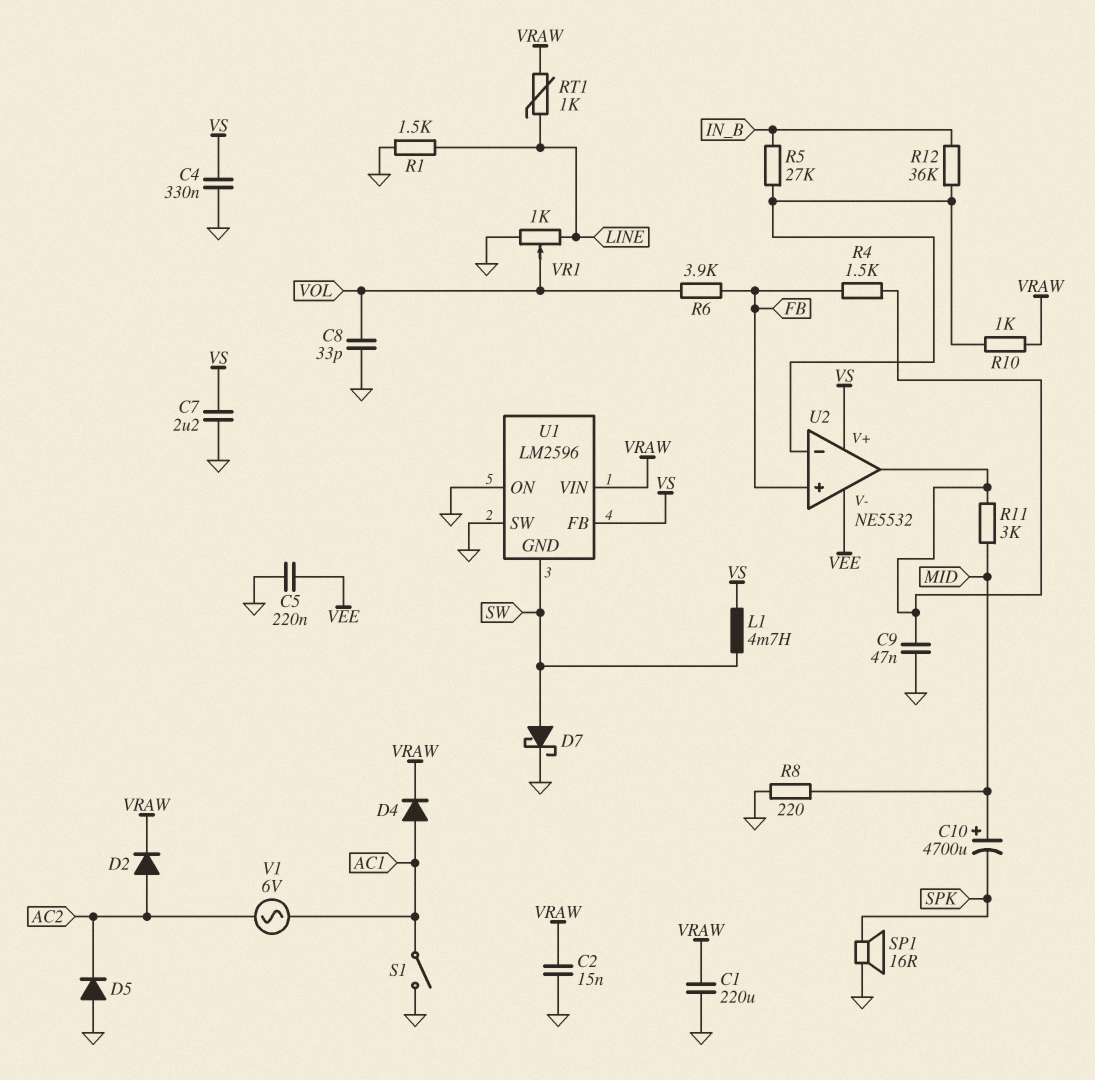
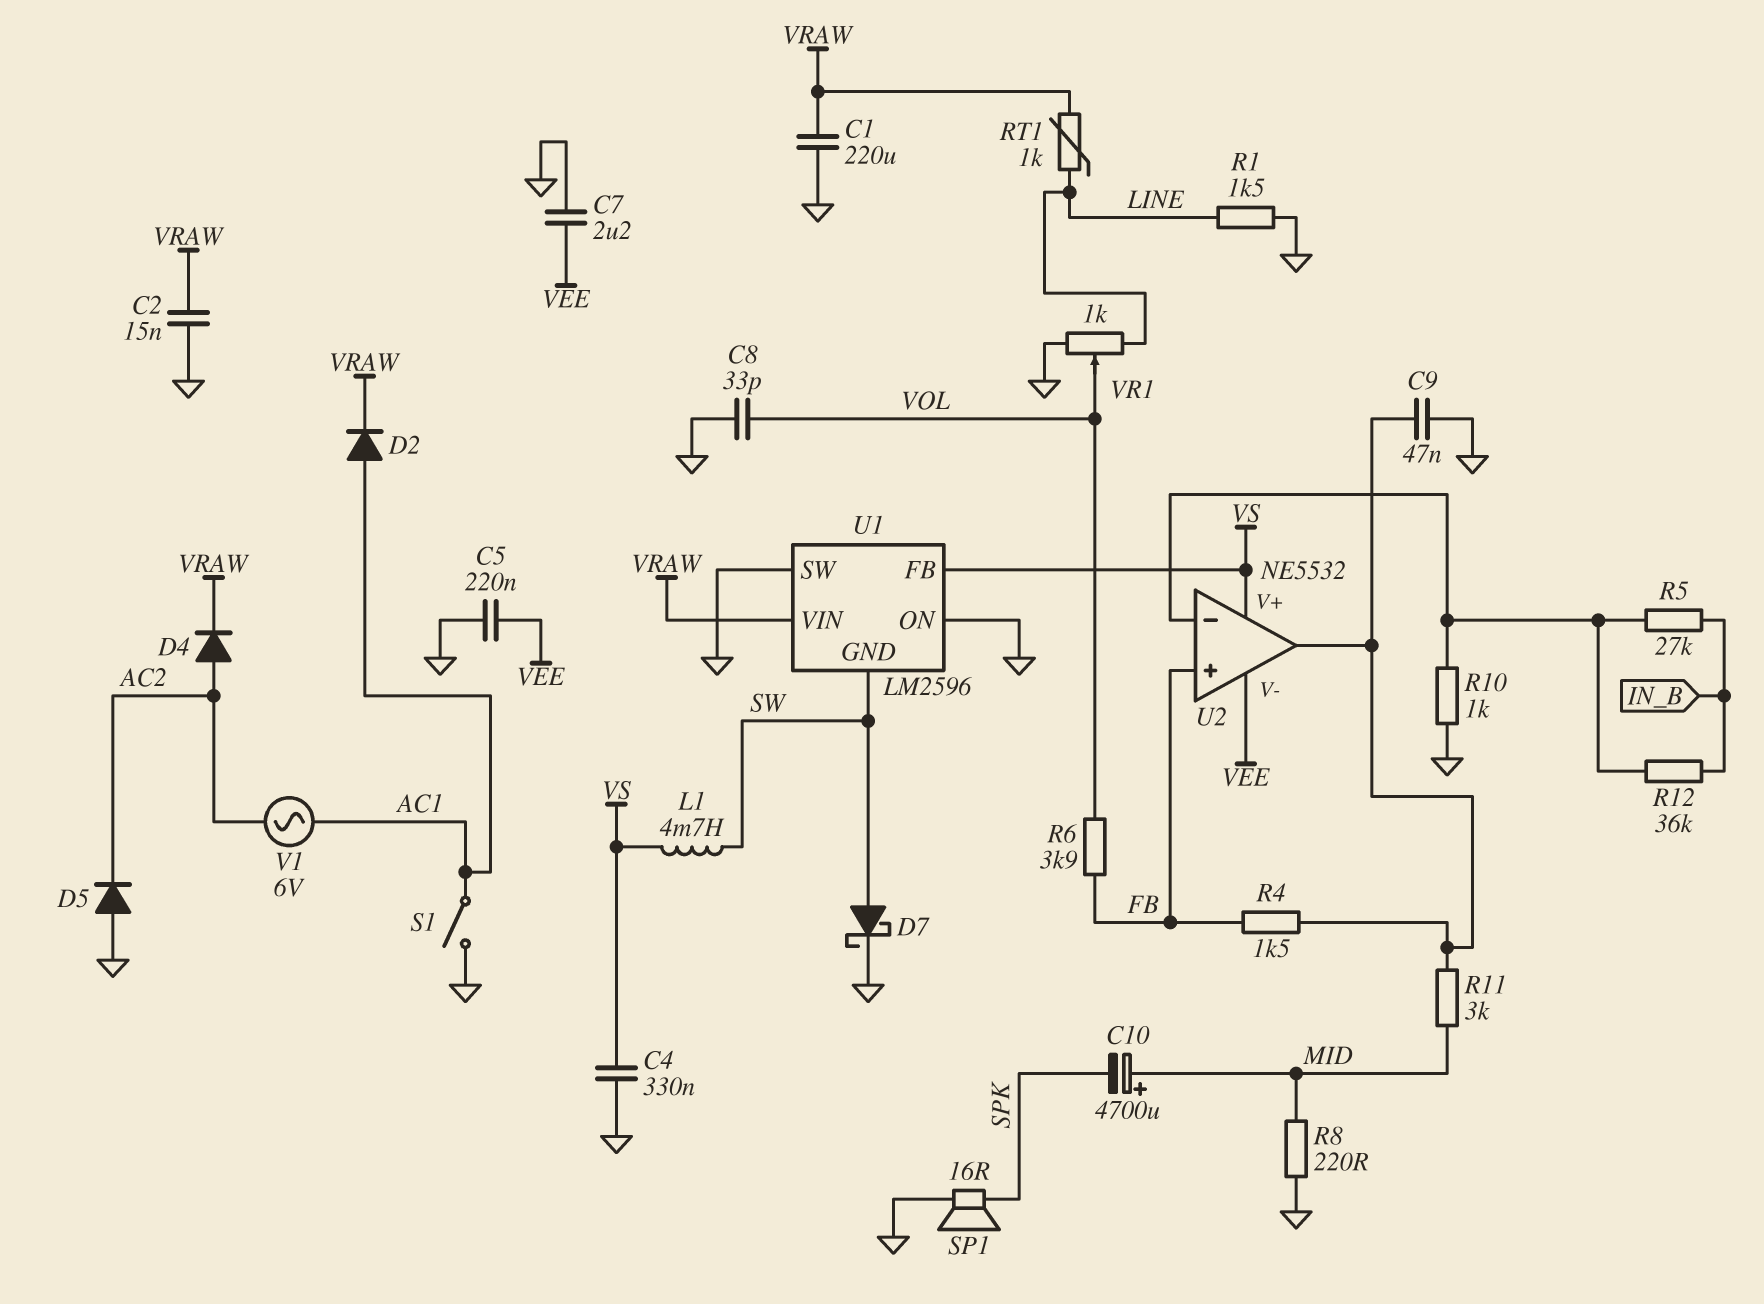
C7: 2.2uF (GND, VS) -> 2.2uF (GND, VEE)
D2: diode (A AC2, K VRAW) -> diode (A AC1, K VRAW)
D4: diode (A AC1, K VRAW) -> diode (A AC2, K VRAW)
R10: 1k (U2/in-, VRAW) -> 1k (GND, U2/in-)

